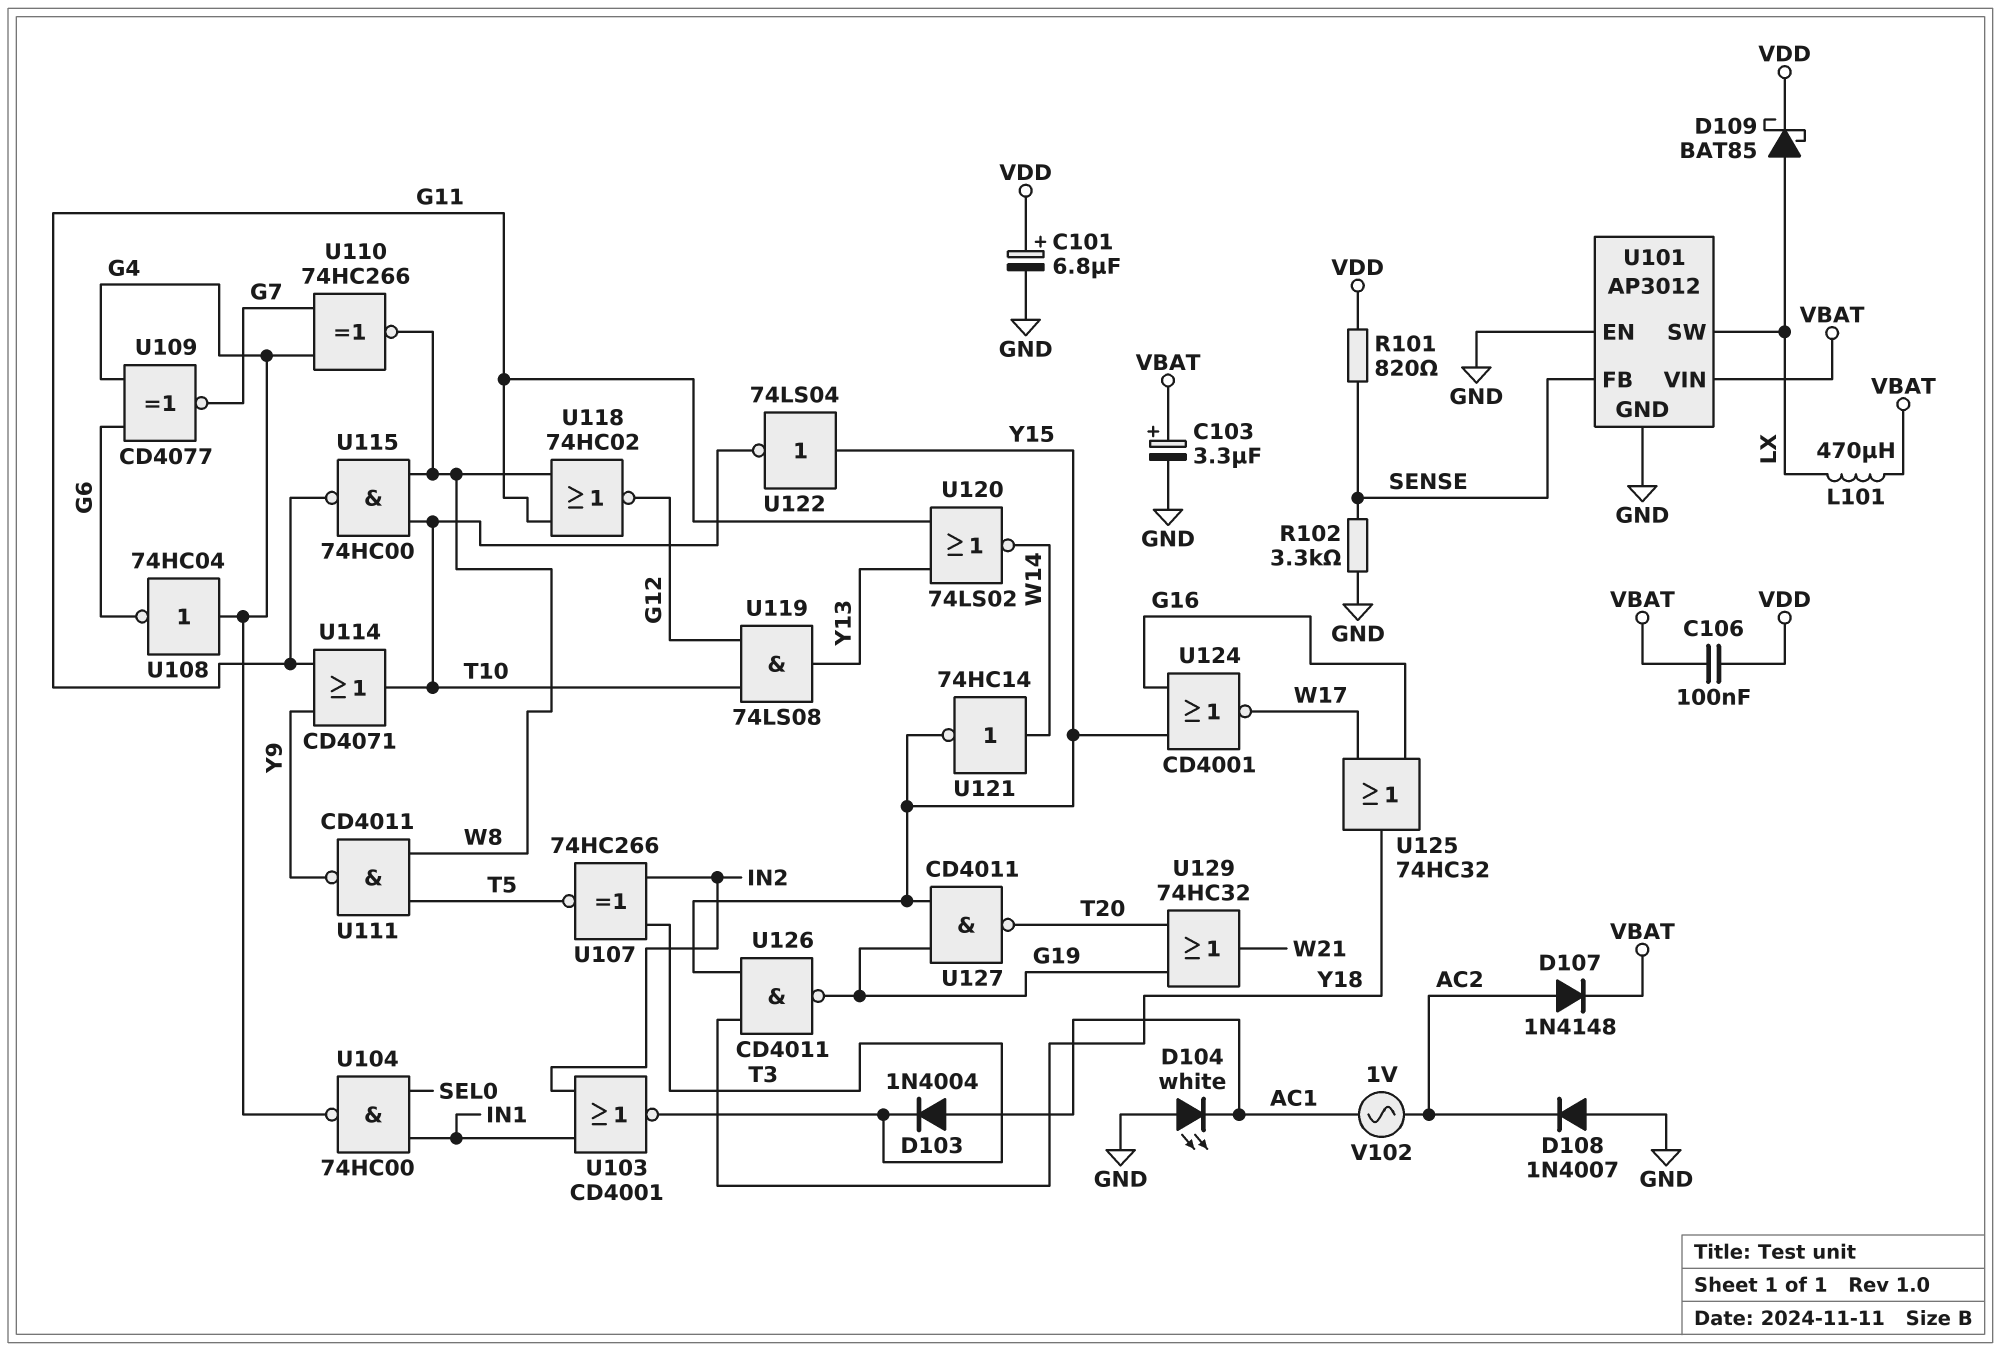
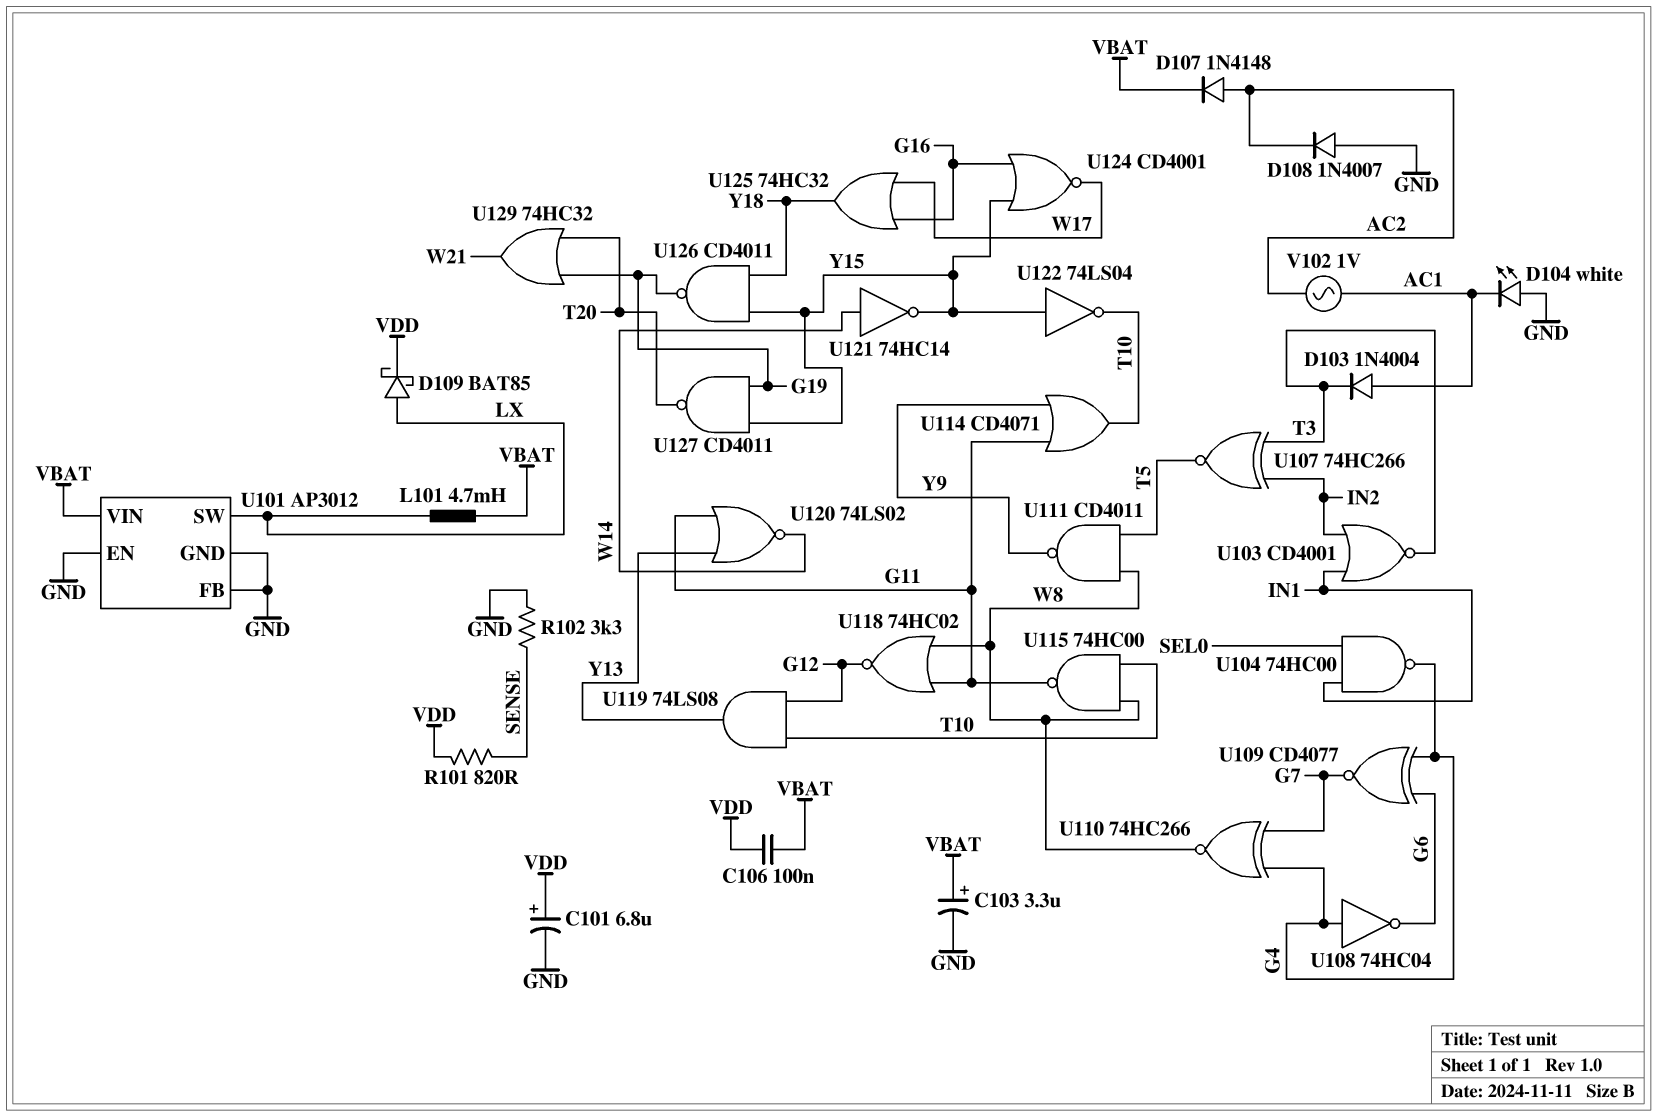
L101: 470uH (LX, VBAT) -> 4.7mH (LX, VBAT)
U101 pin FB: SENSE -> GND

